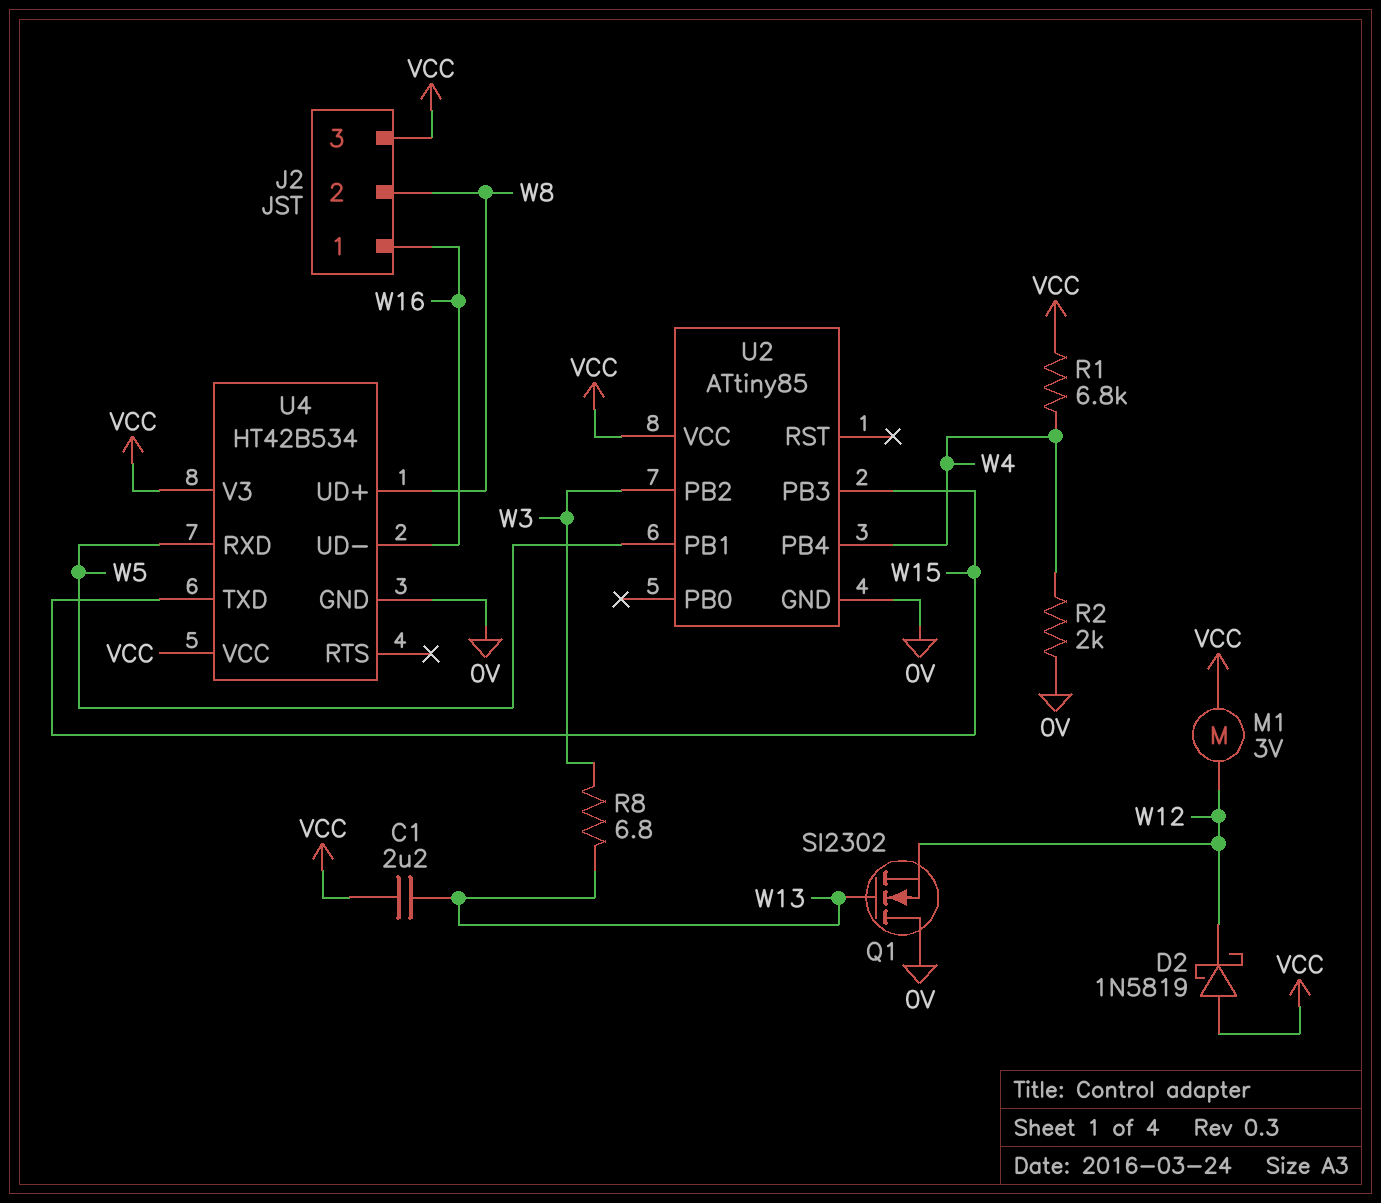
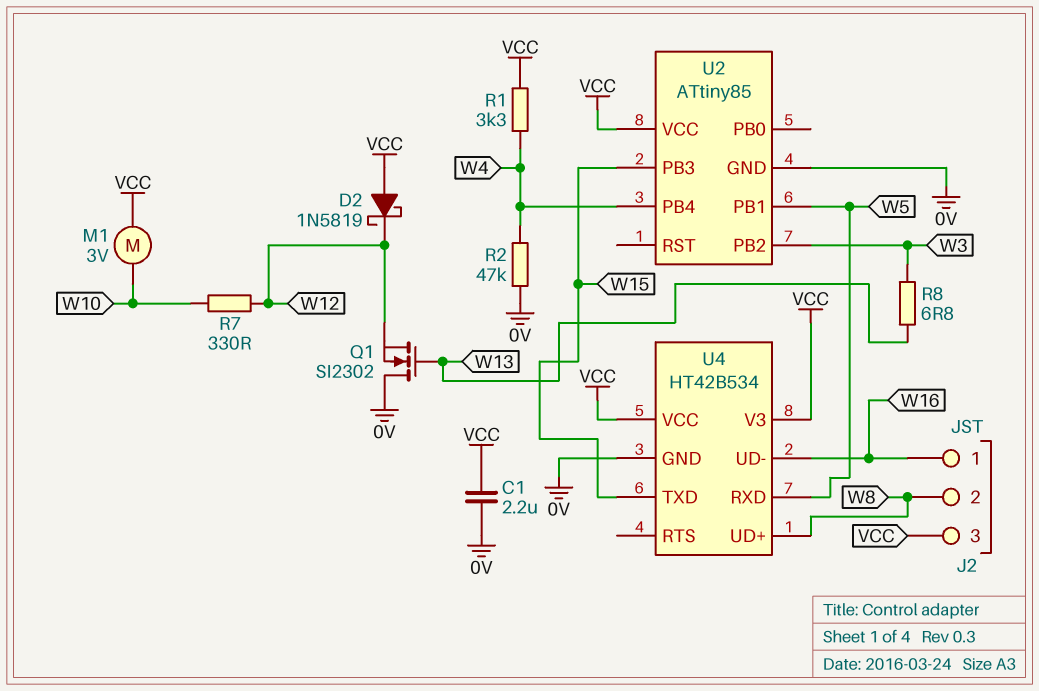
C1: 2.2uF (VCC, W13) -> 2.2uF (0V, VCC)
M1: motor 3V (VCC, W12) -> motor 3V (VCC, W10)
R1: 6.8k (VCC, W4) -> 3.3k (VCC, W4)
R2: 2k (0V, W4) -> 47k (0V, W4)
R7: none -> 330 (W10, W12)

